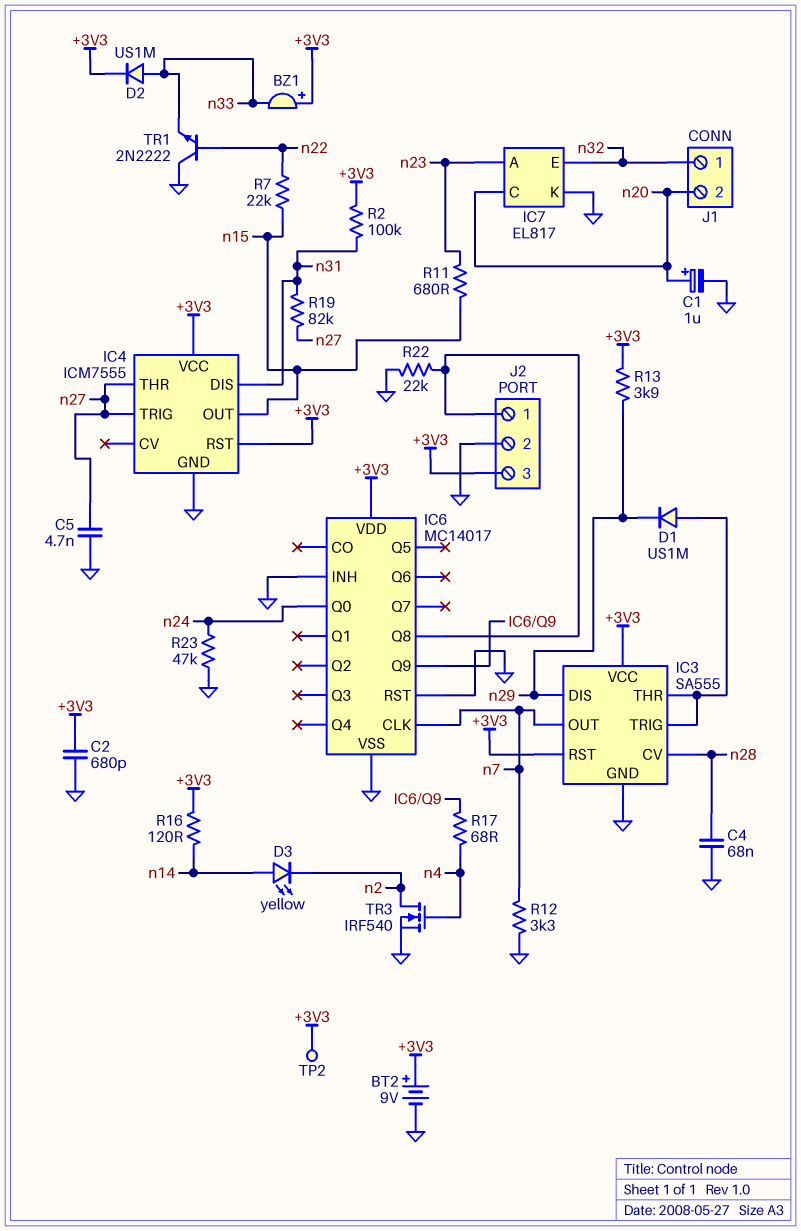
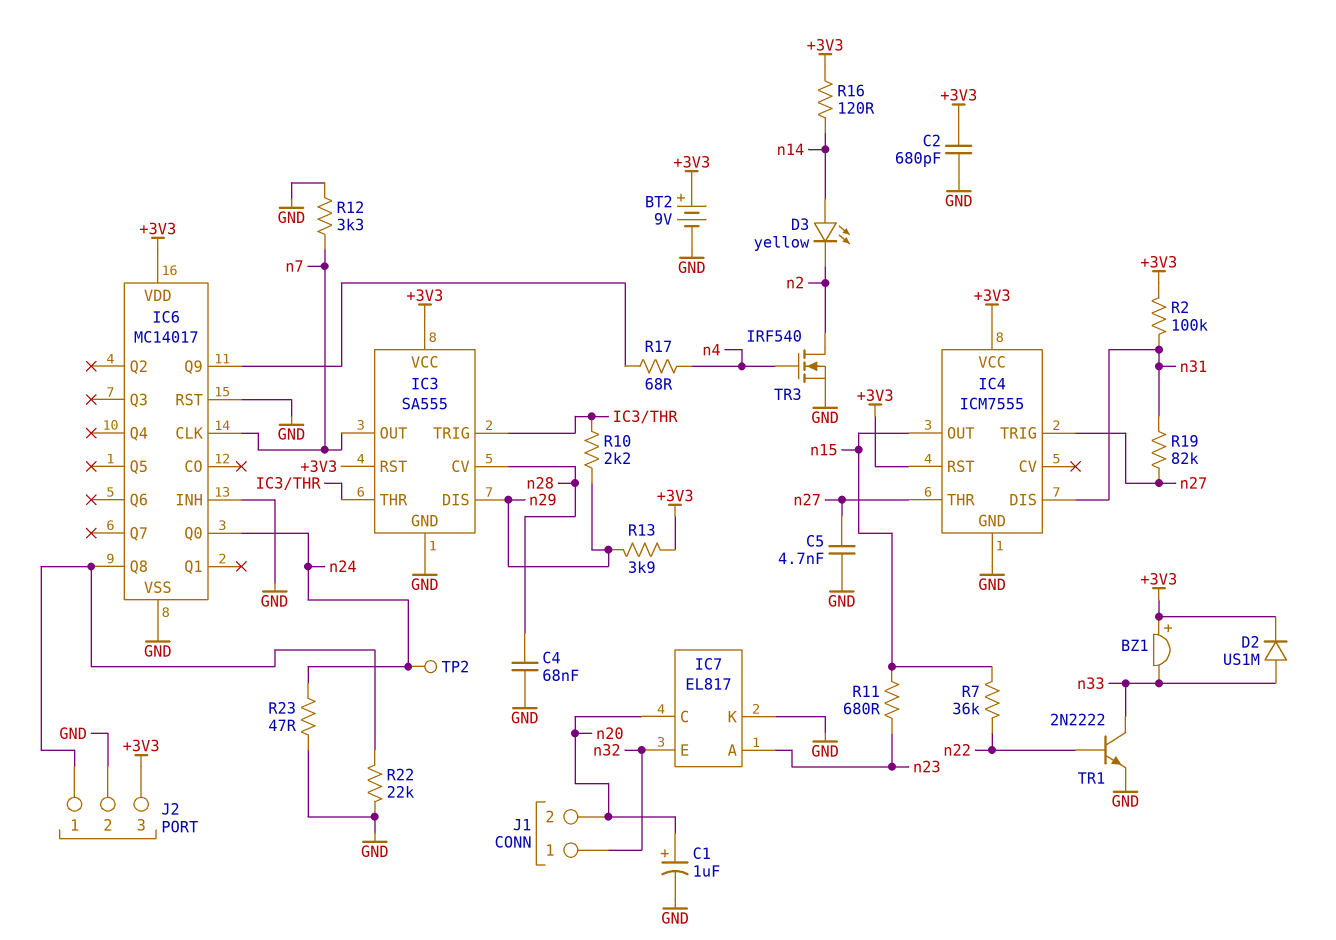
D1: diode US1M (A IC3/THR, K n29) -> none
R7: 22k (n15, n22) -> 36k (n15, n22)
R10: none -> 2.2k (IC3/THR, n29)
R23: 47k (GND, n24) -> 47 (GND, n24)
TP2: test point (+3V3) -> test point (n24)
TR1: NPN 2N2222 (B n22, C GND, E n33) -> NPN 2N2222 (B n22, C n33, E GND)

